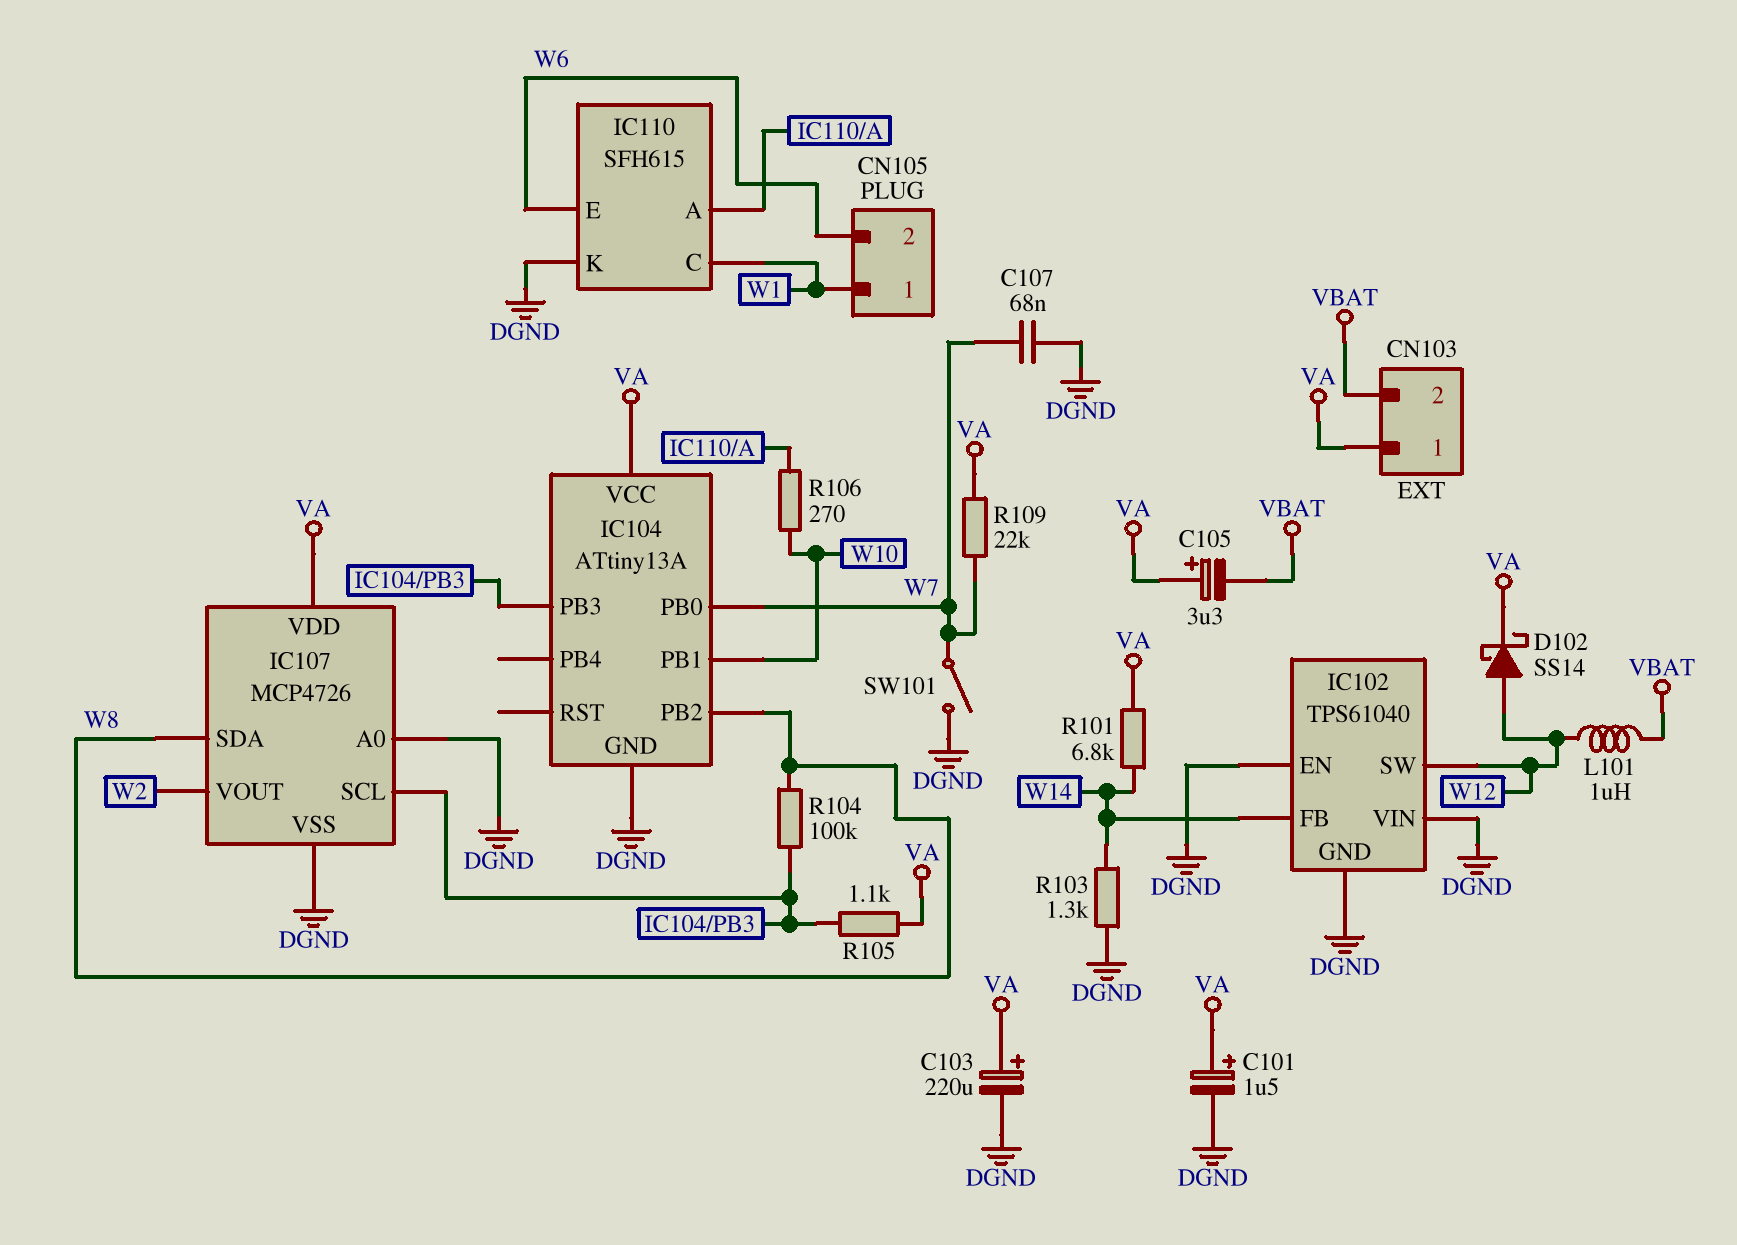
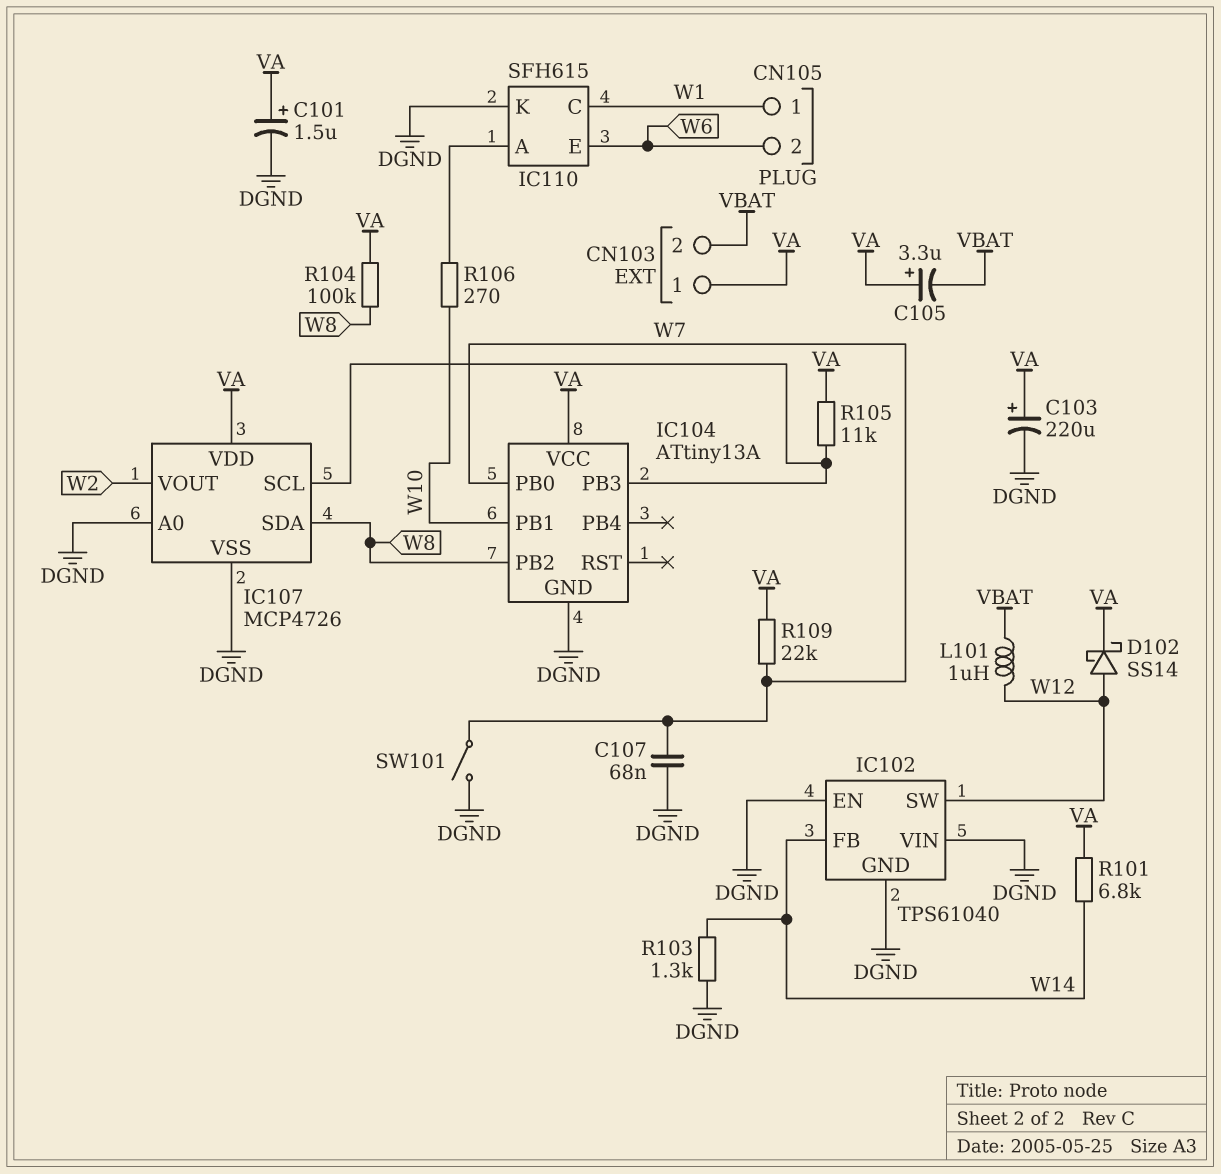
R104: 100k (IC104/PB3, W8) -> 100k (VA, W8)
R105: 1.1k (IC104/PB3, VA) -> 11k (IC104/PB3, VA)

